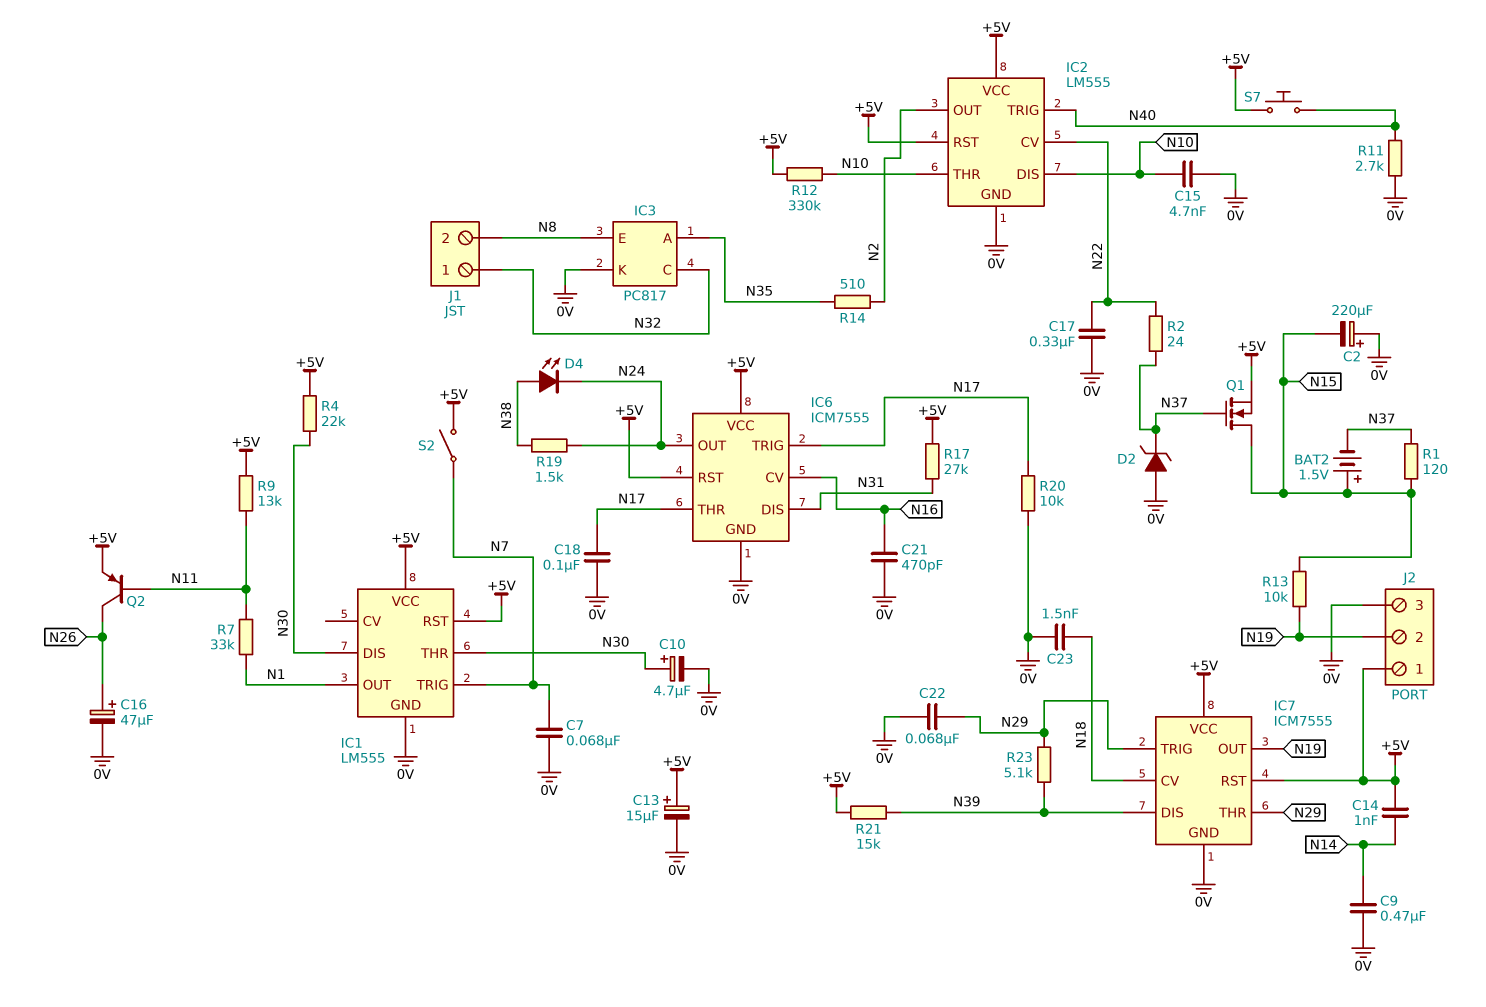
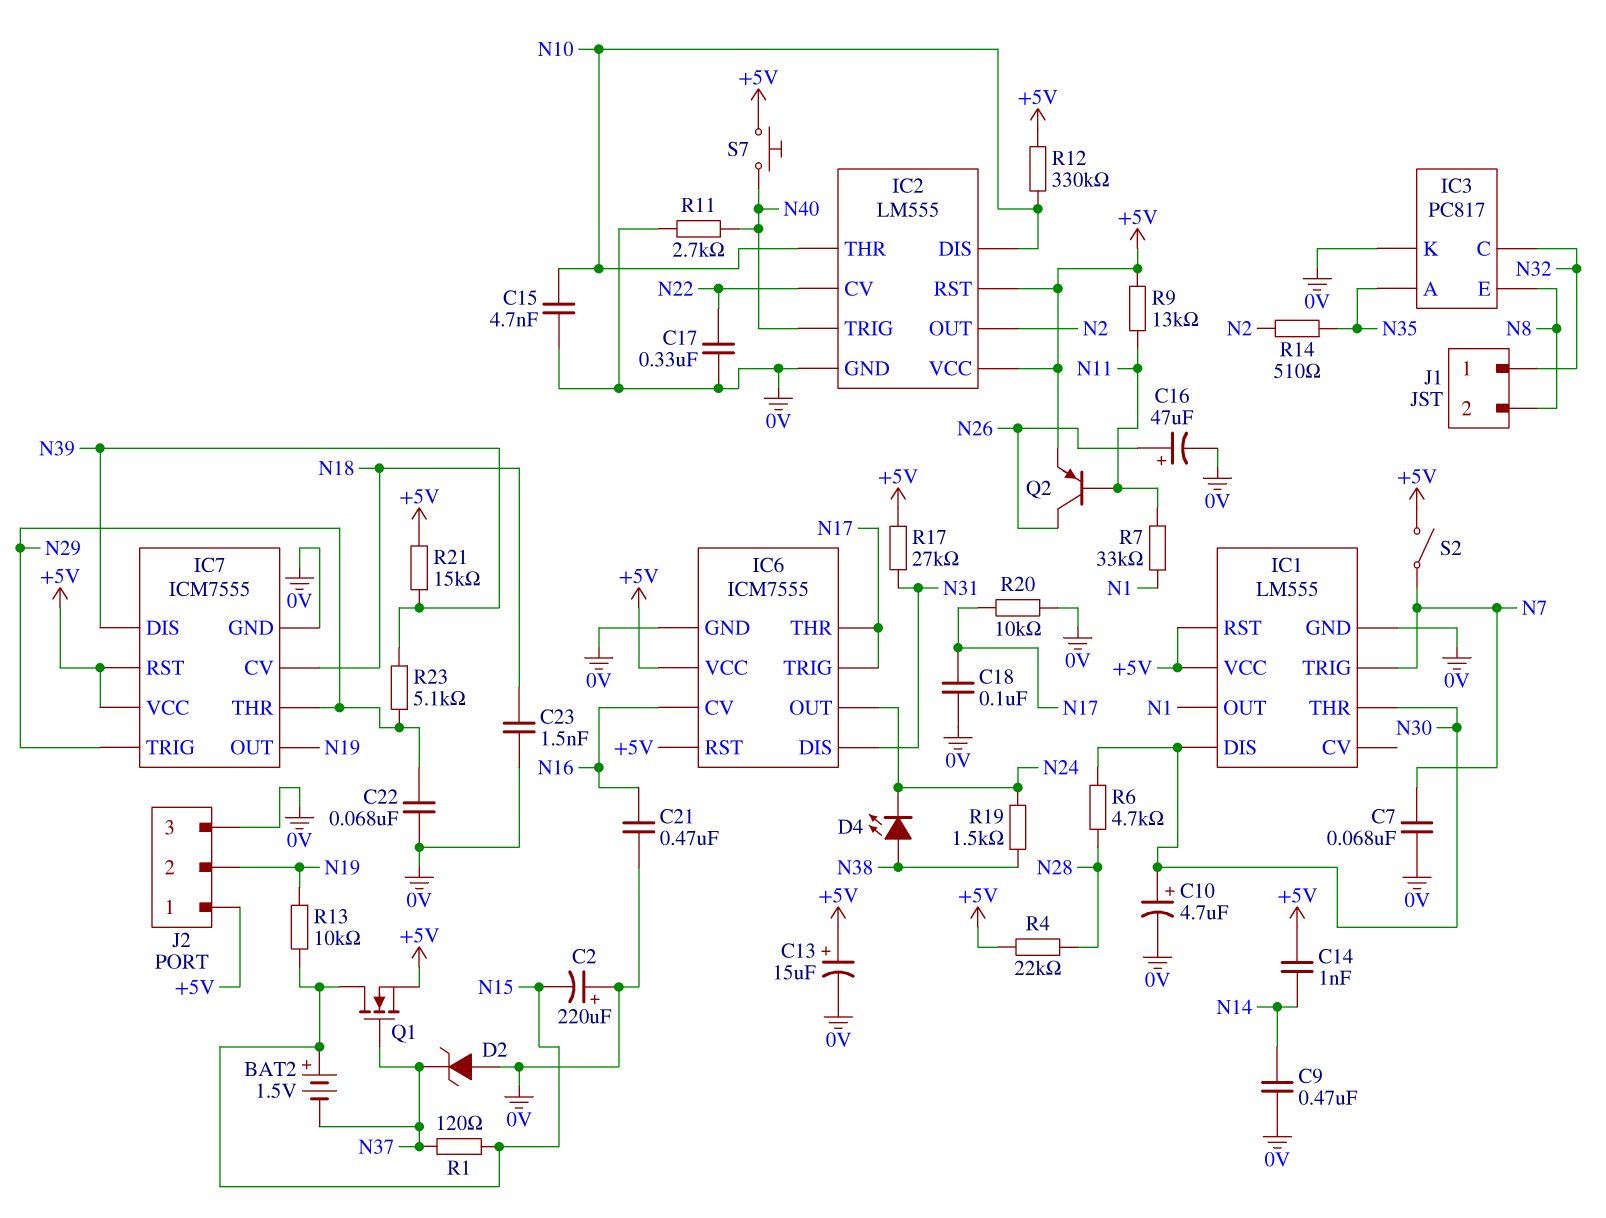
C21: 470pF (0V, N16) -> 470nF (0V, N16)
R2: 24 (N22, N37) -> none
R4: 22k (+5V, N30) -> 22k (+5V, N28)
R6: none -> 4.7k (N28, N30)

